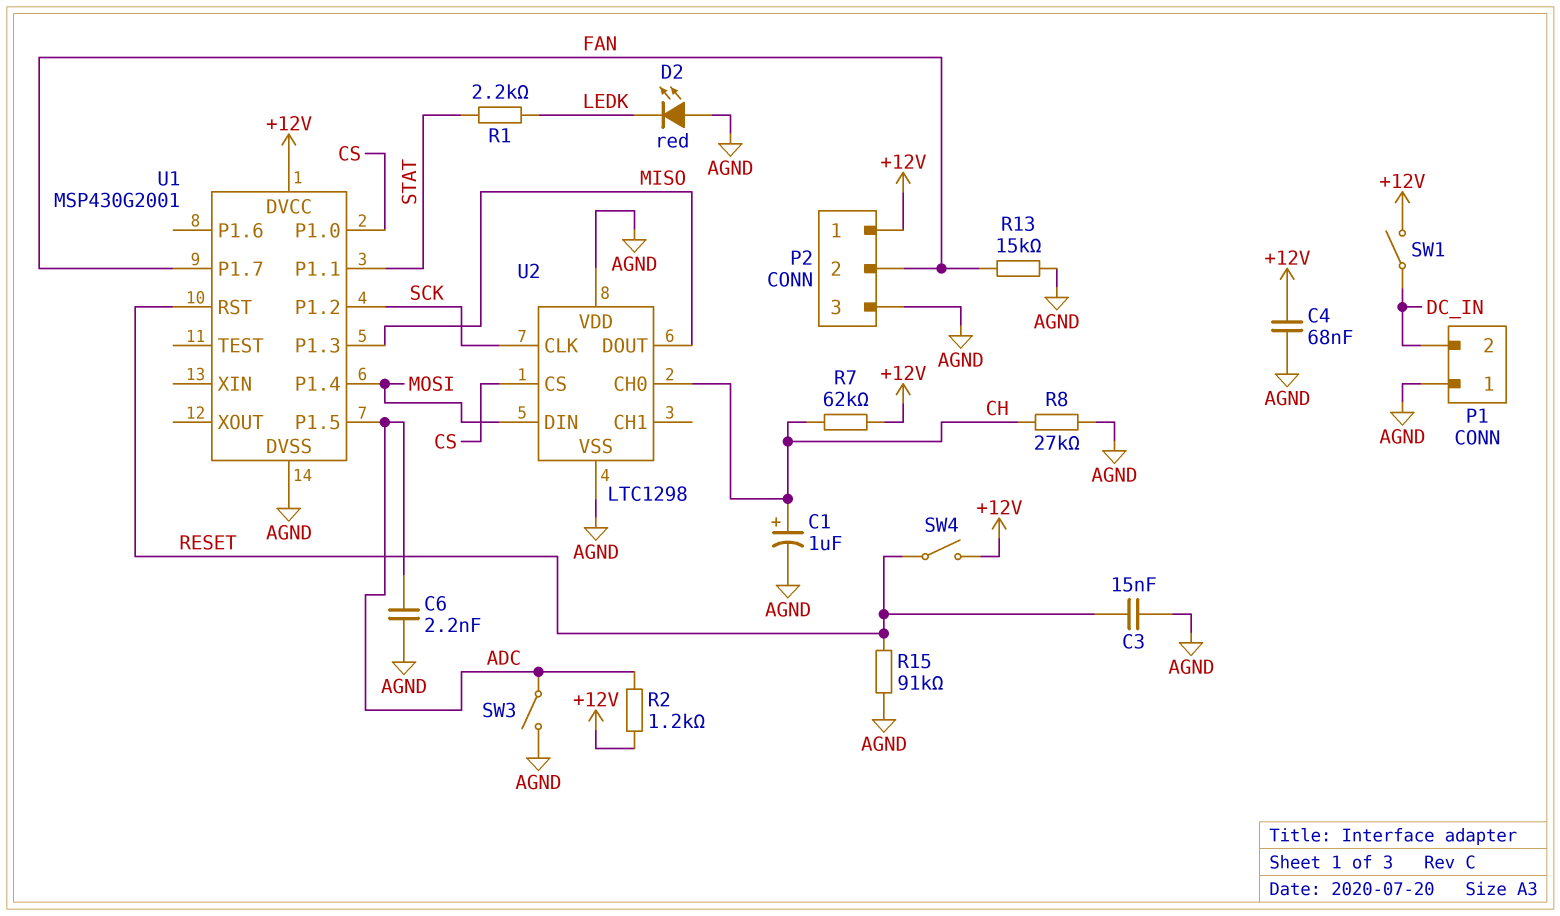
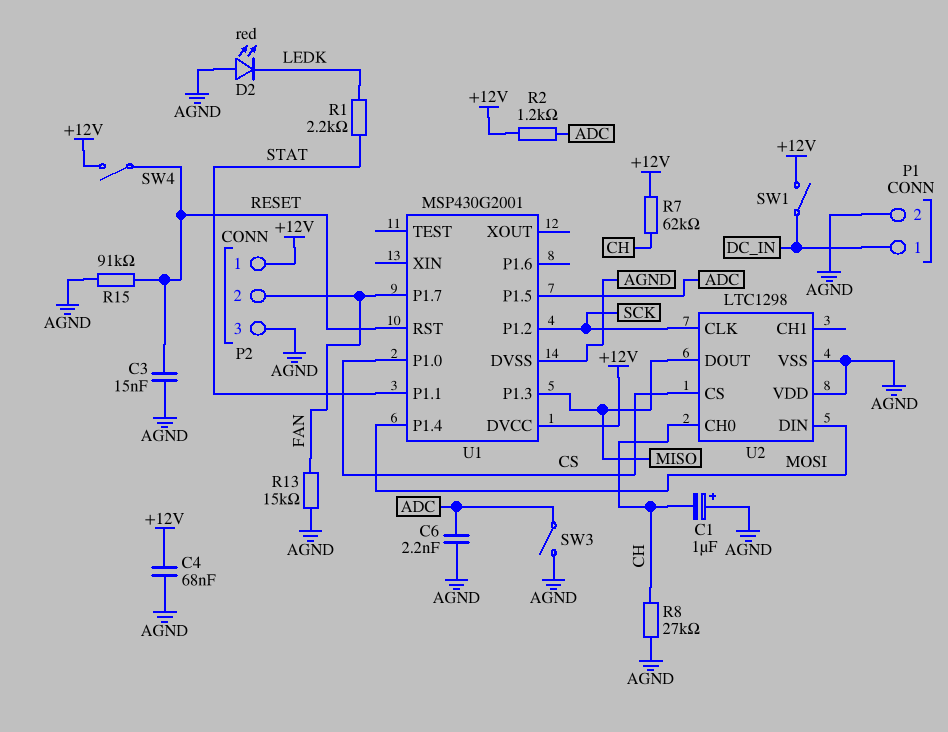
C1: 1uF (plus CH, minus AGND) -> 1uF (plus AGND, minus CH)
P1 pin 1: AGND -> DC_IN
P1 pin 2: DC_IN -> AGND

